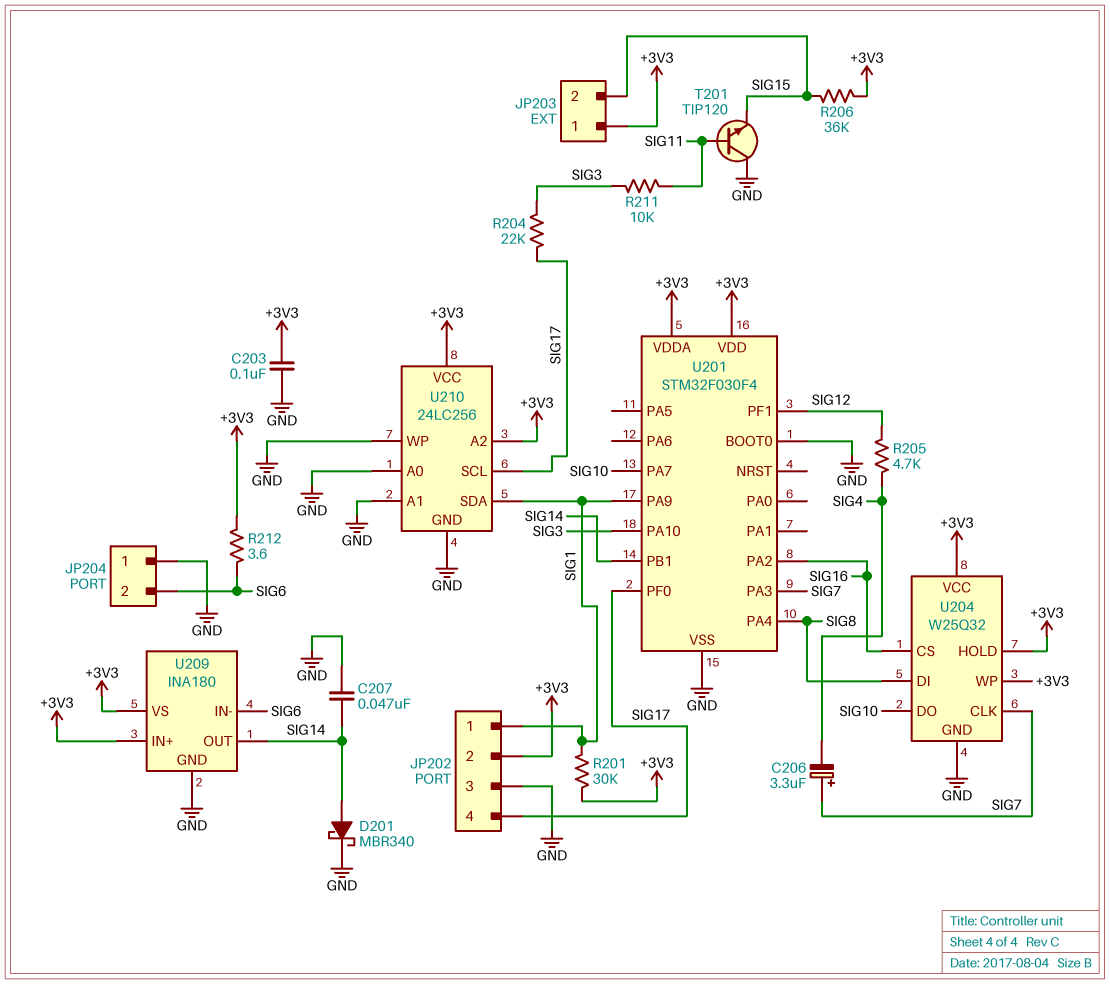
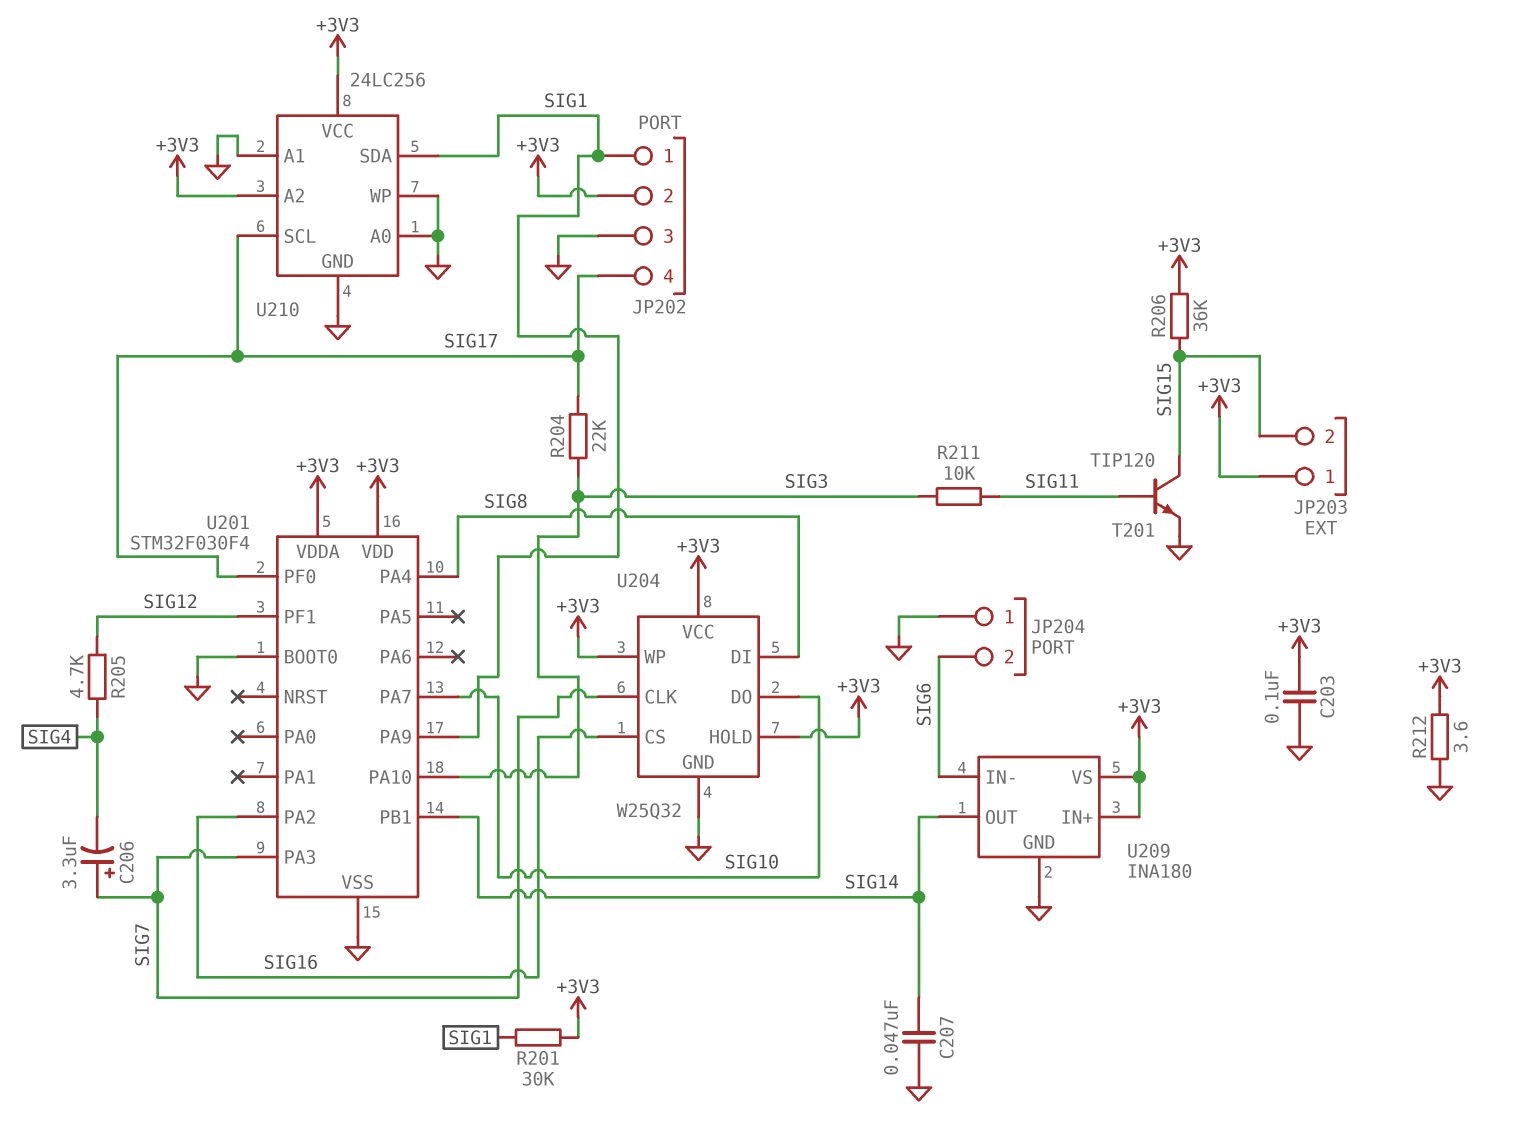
D201: schottky MBR340 (A SIG14, K GND) -> none
R212: 3.6 (+3V3, SIG6) -> 3.6 (+3V3, GND)
T201: NPN TIP120 (B SIG11, C GND, E SIG15) -> NPN TIP120 (B SIG11, C SIG15, E GND)

